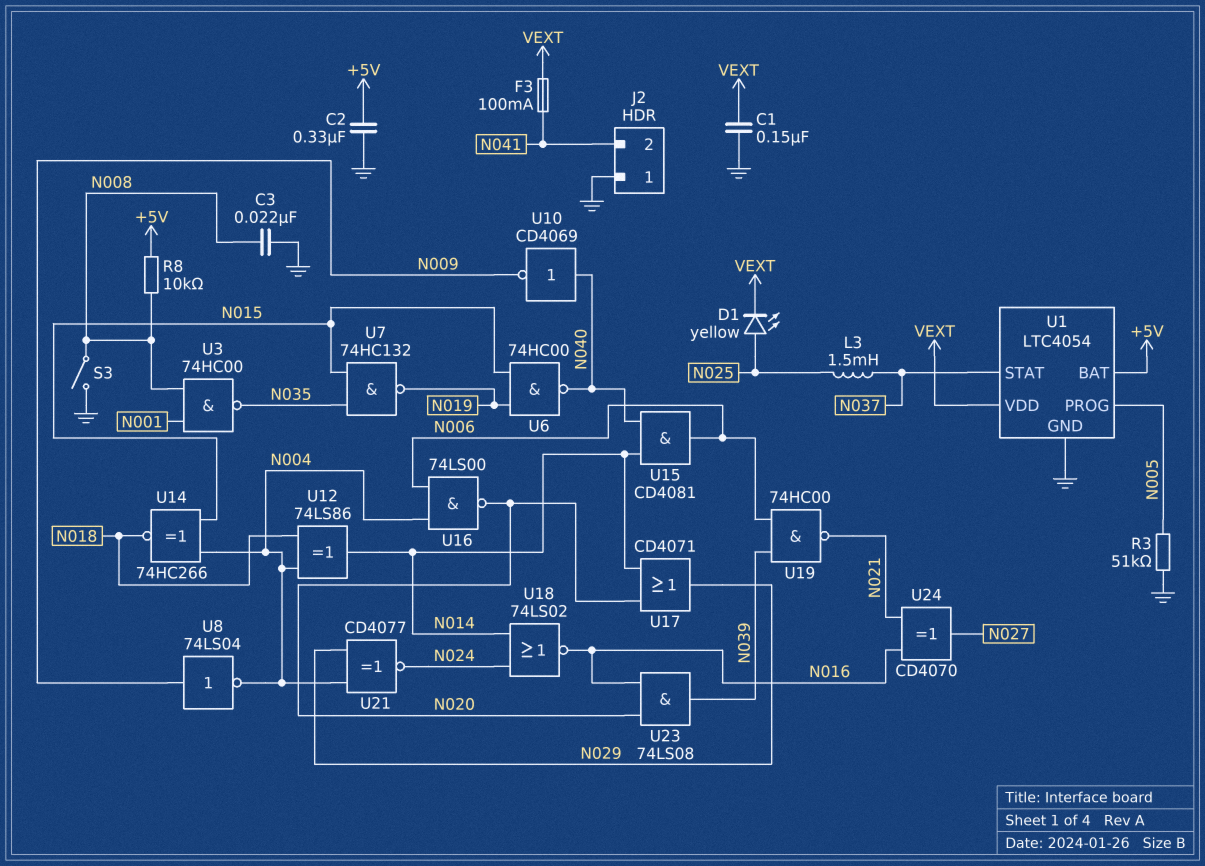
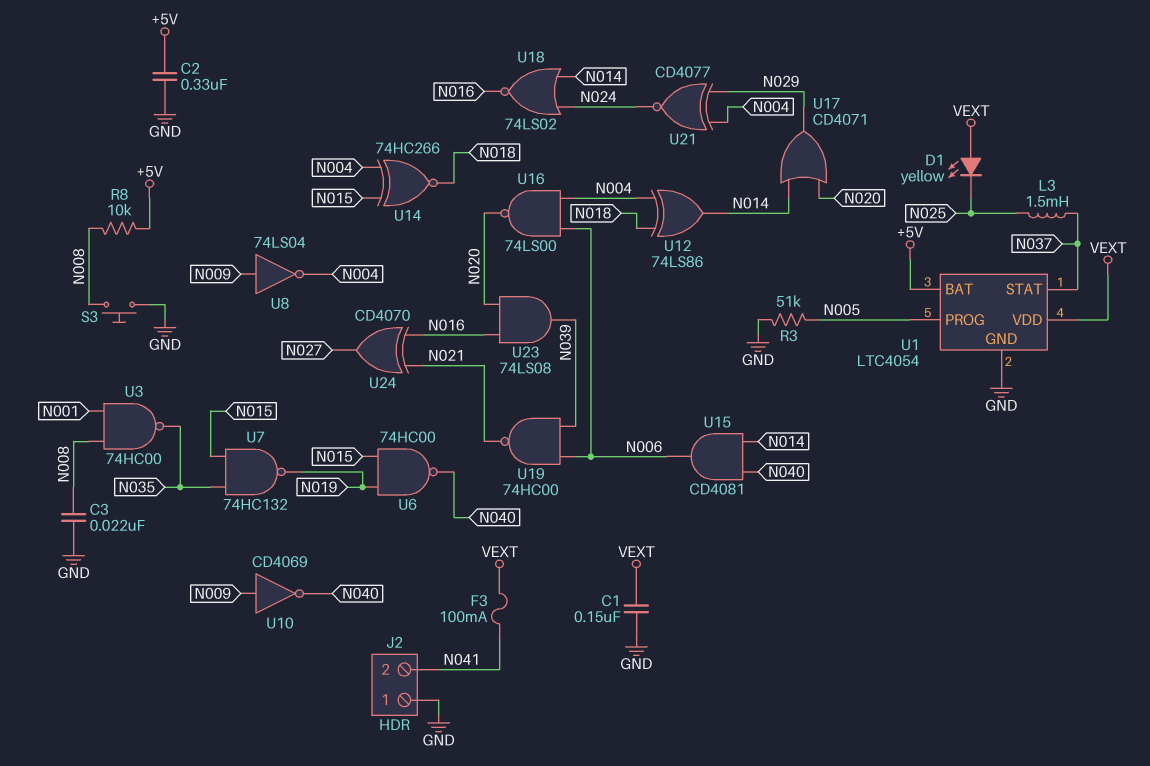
D1: LED yellow (A N025, K VEXT) -> LED yellow (A VEXT, K N025)
S3: switch (GND, N008) -> button (GND, N008)
U10: NOT CD4069 (in N040, out N009) -> NOT CD4069 (in N009, out N040)

